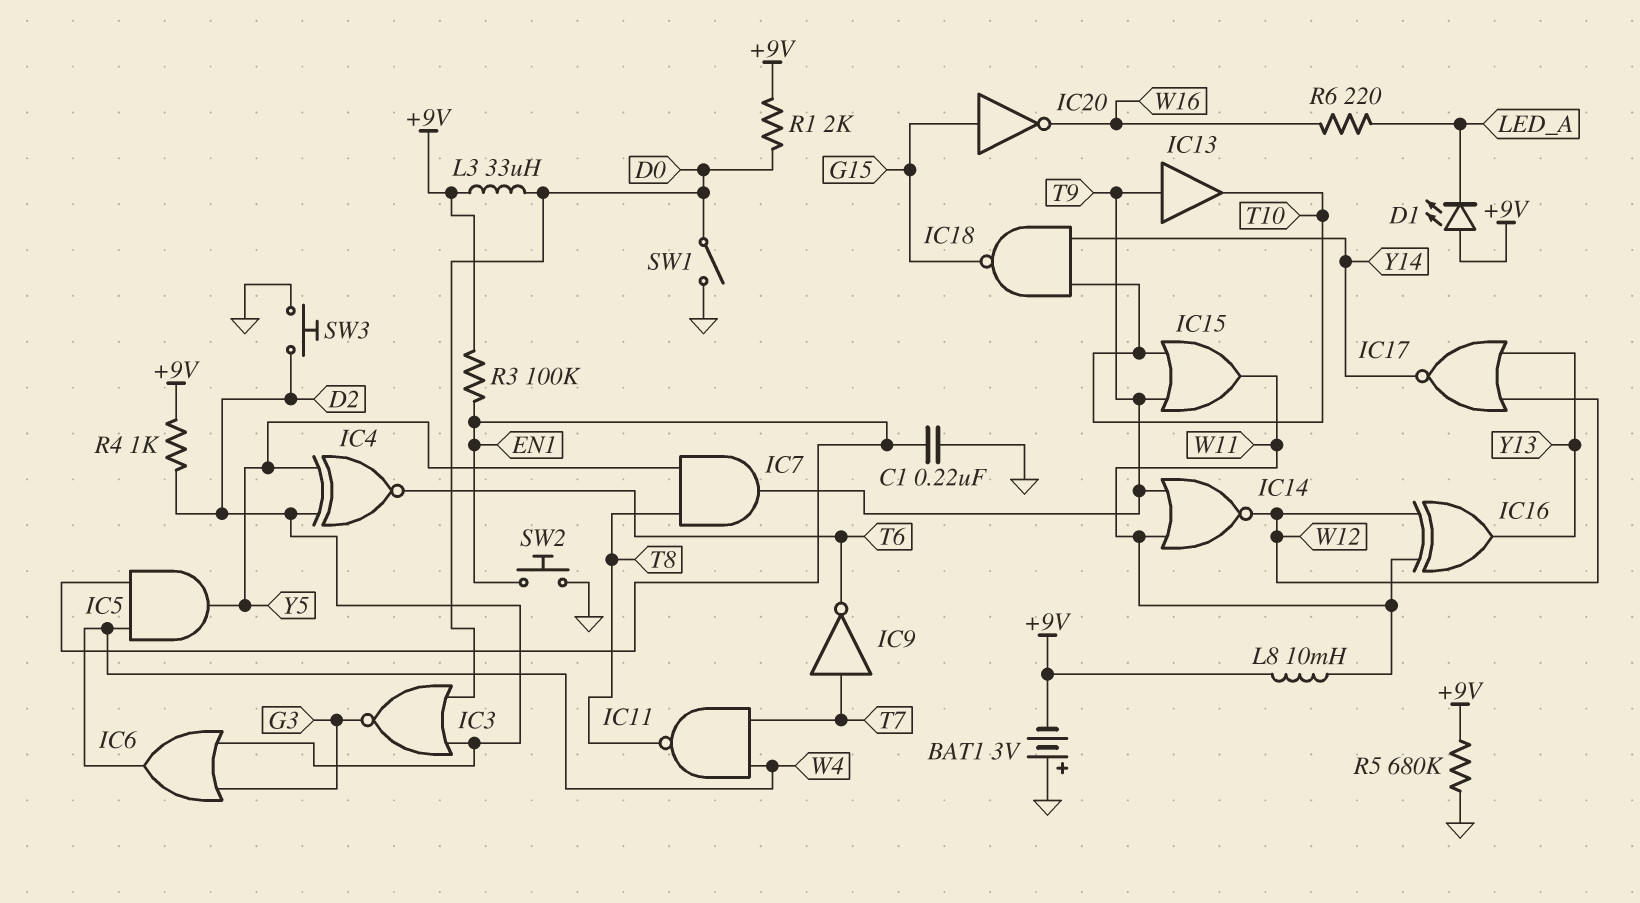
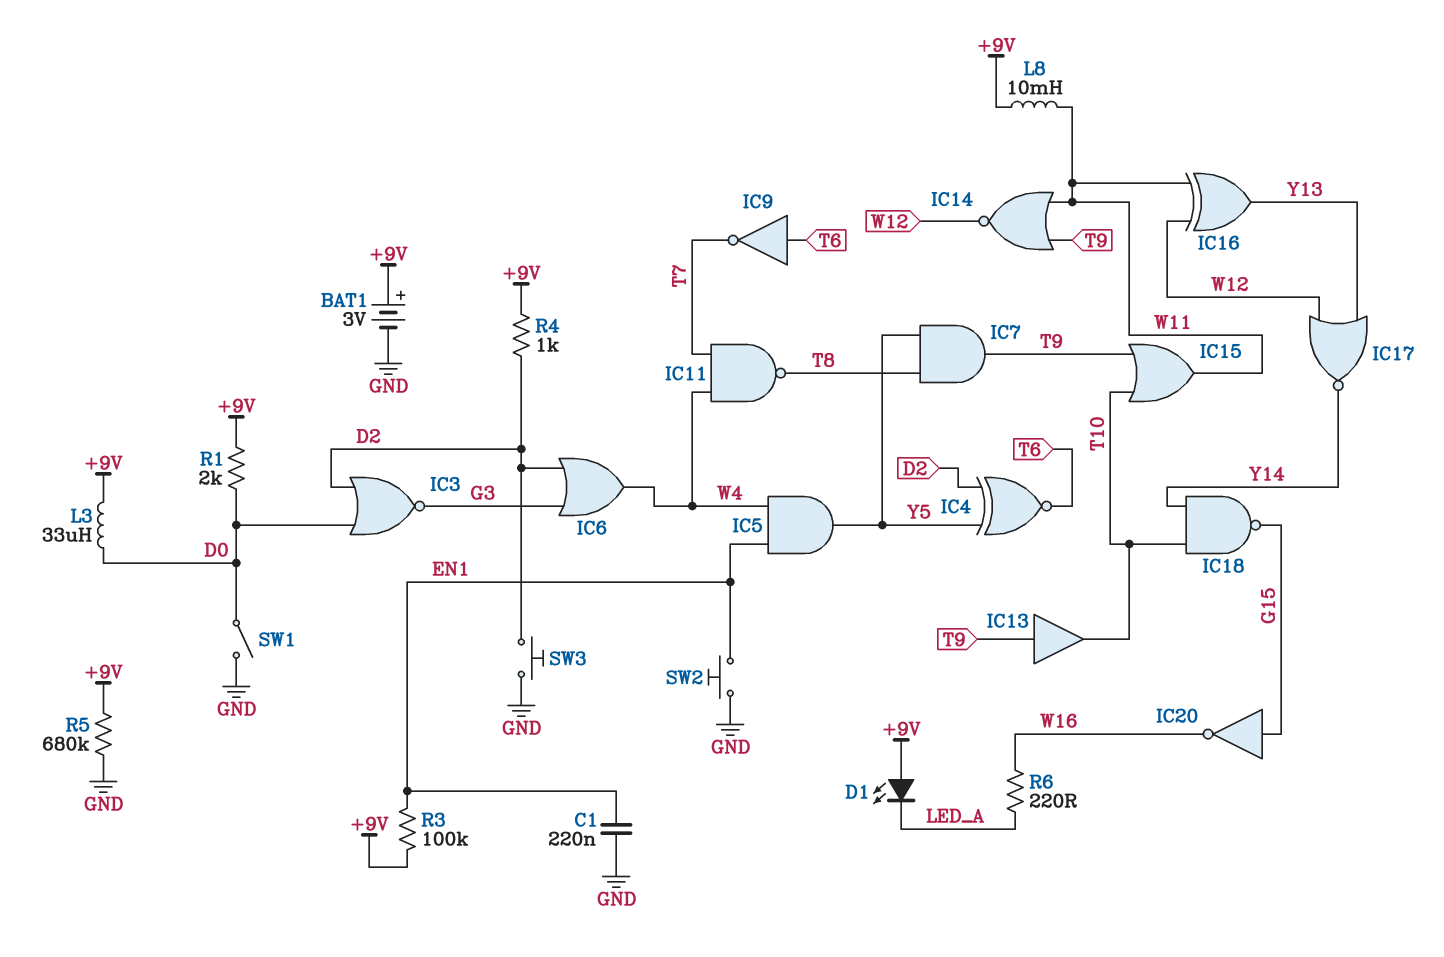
BAT1: 3V (plus GND, minus +9V) -> 3V (plus +9V, minus GND)
IC9: NOT (in T7, out T6) -> NOT (in T6, out T7)

